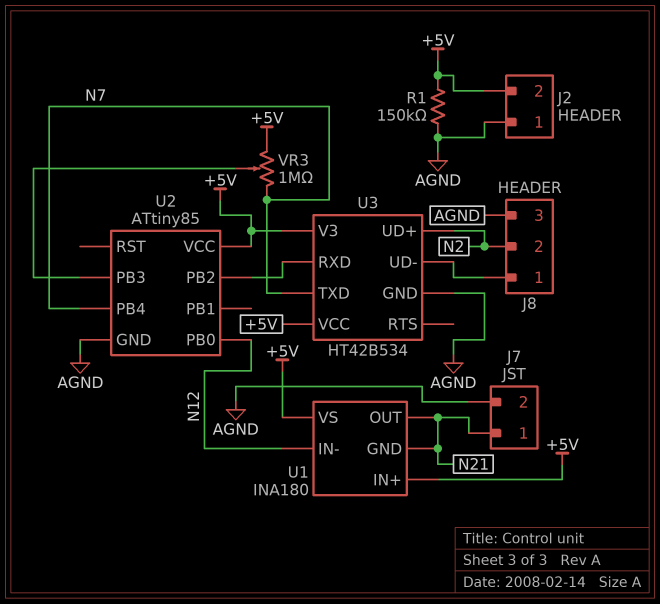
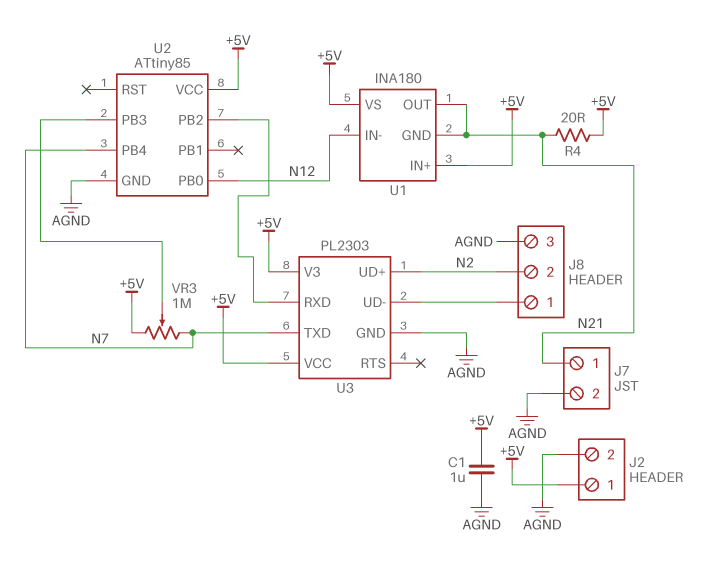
C1: none -> 1uF (+5V, AGND)
J2 pin 1: AGND -> +5V
J2 pin 2: +5V -> AGND
R1: 150k (+5V, AGND) -> none
R4: none -> 20 (+5V, N21)
U3: HT42B534 -> PL2303

